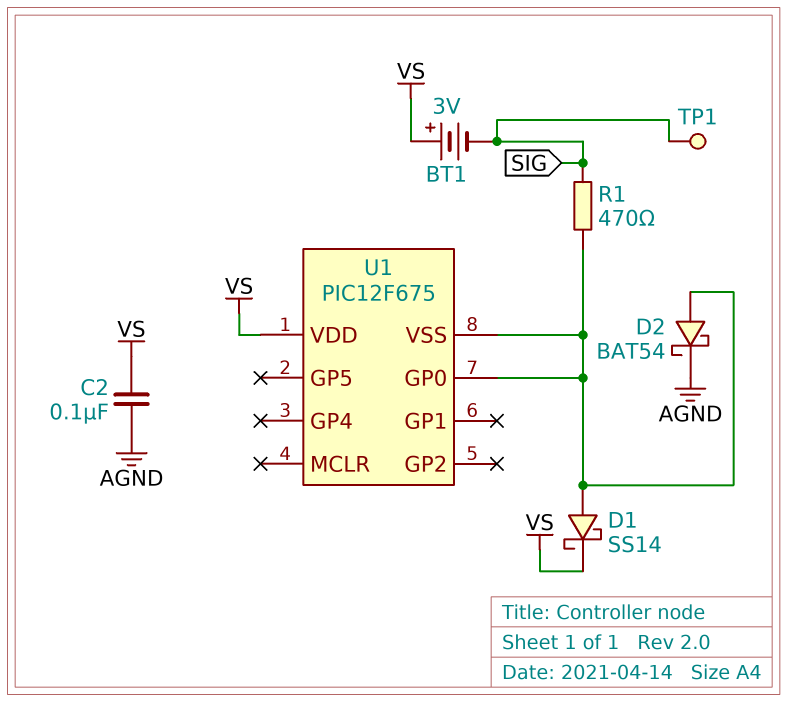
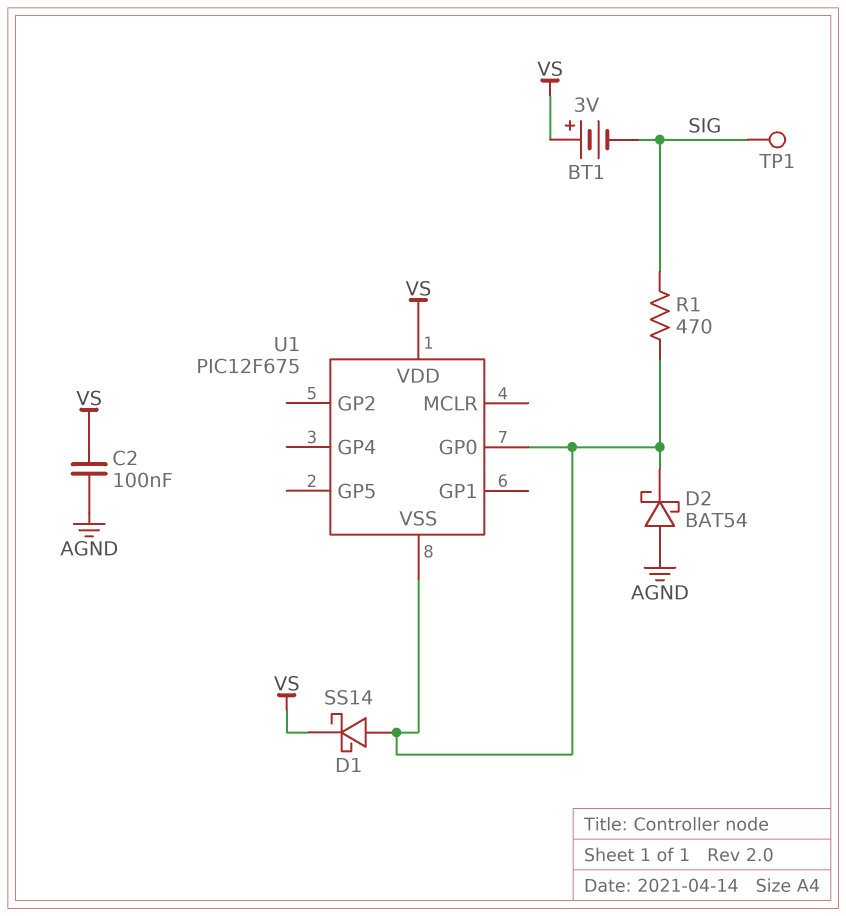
D2: schottky BAT54 (A U1/GP0, K AGND) -> schottky BAT54 (A AGND, K U1/GP0)

